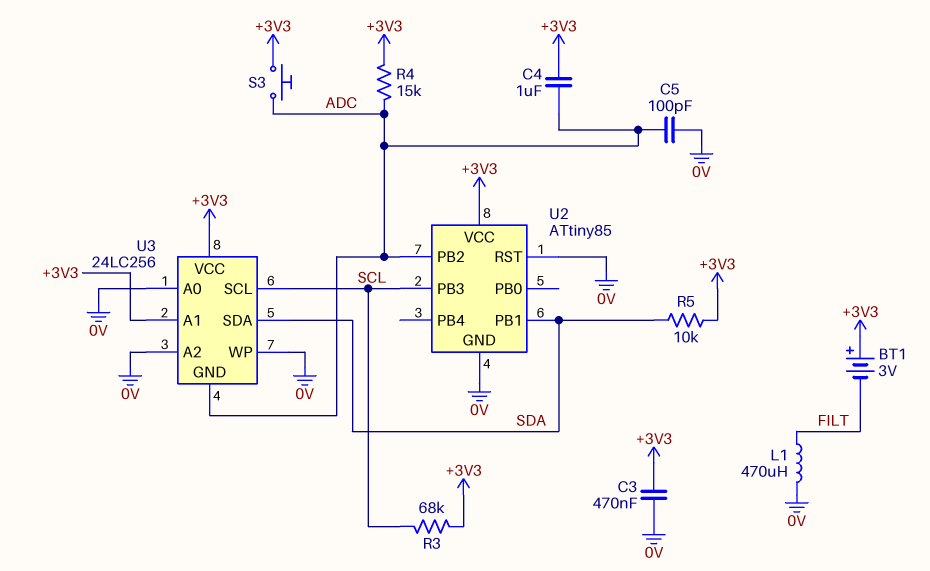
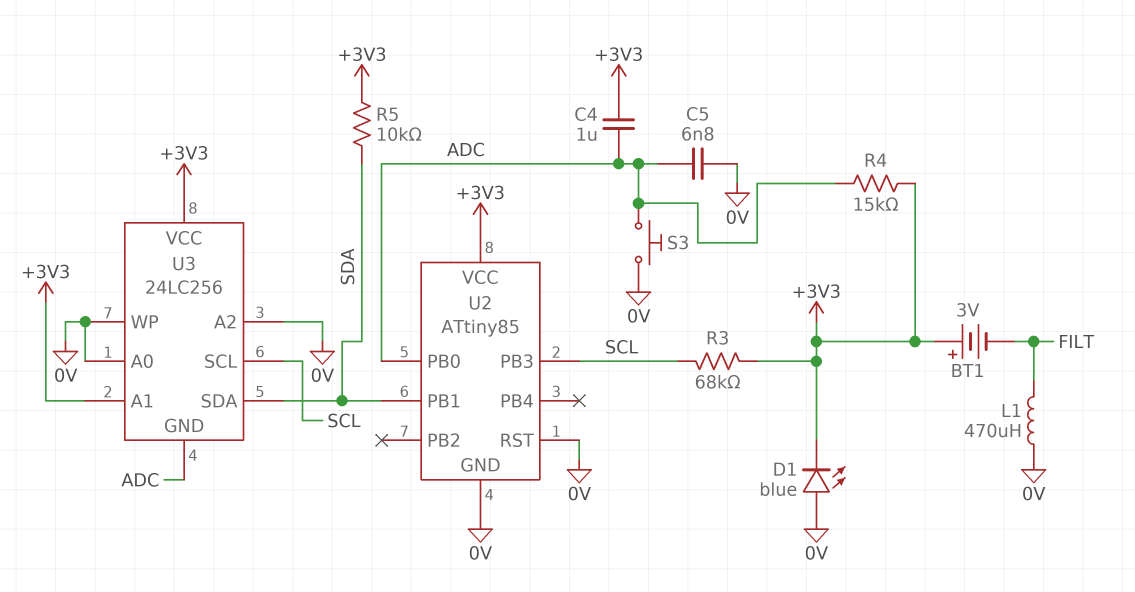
C3: 470nF (+3V3, 0V) -> none
C5: 100pF (0V, ADC) -> 6.8nF (0V, ADC)
D1: none -> LED blue (A 0V, K +3V3)
S3: button (+3V3, ADC) -> button (0V, ADC)
U2 pin PB0: none -> ADC
U2 pin PB2: ADC -> none

